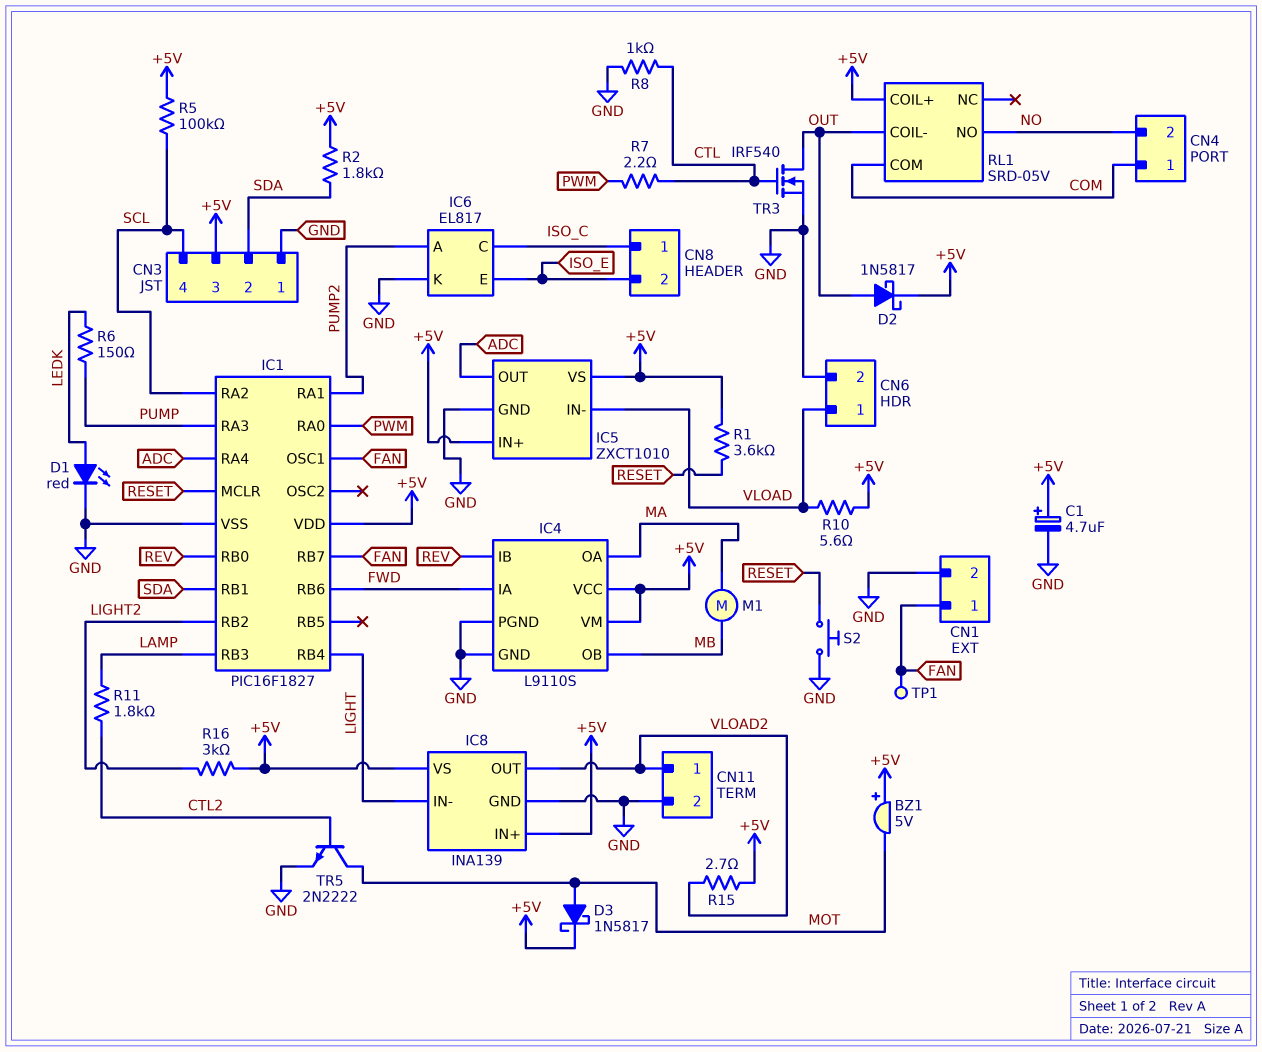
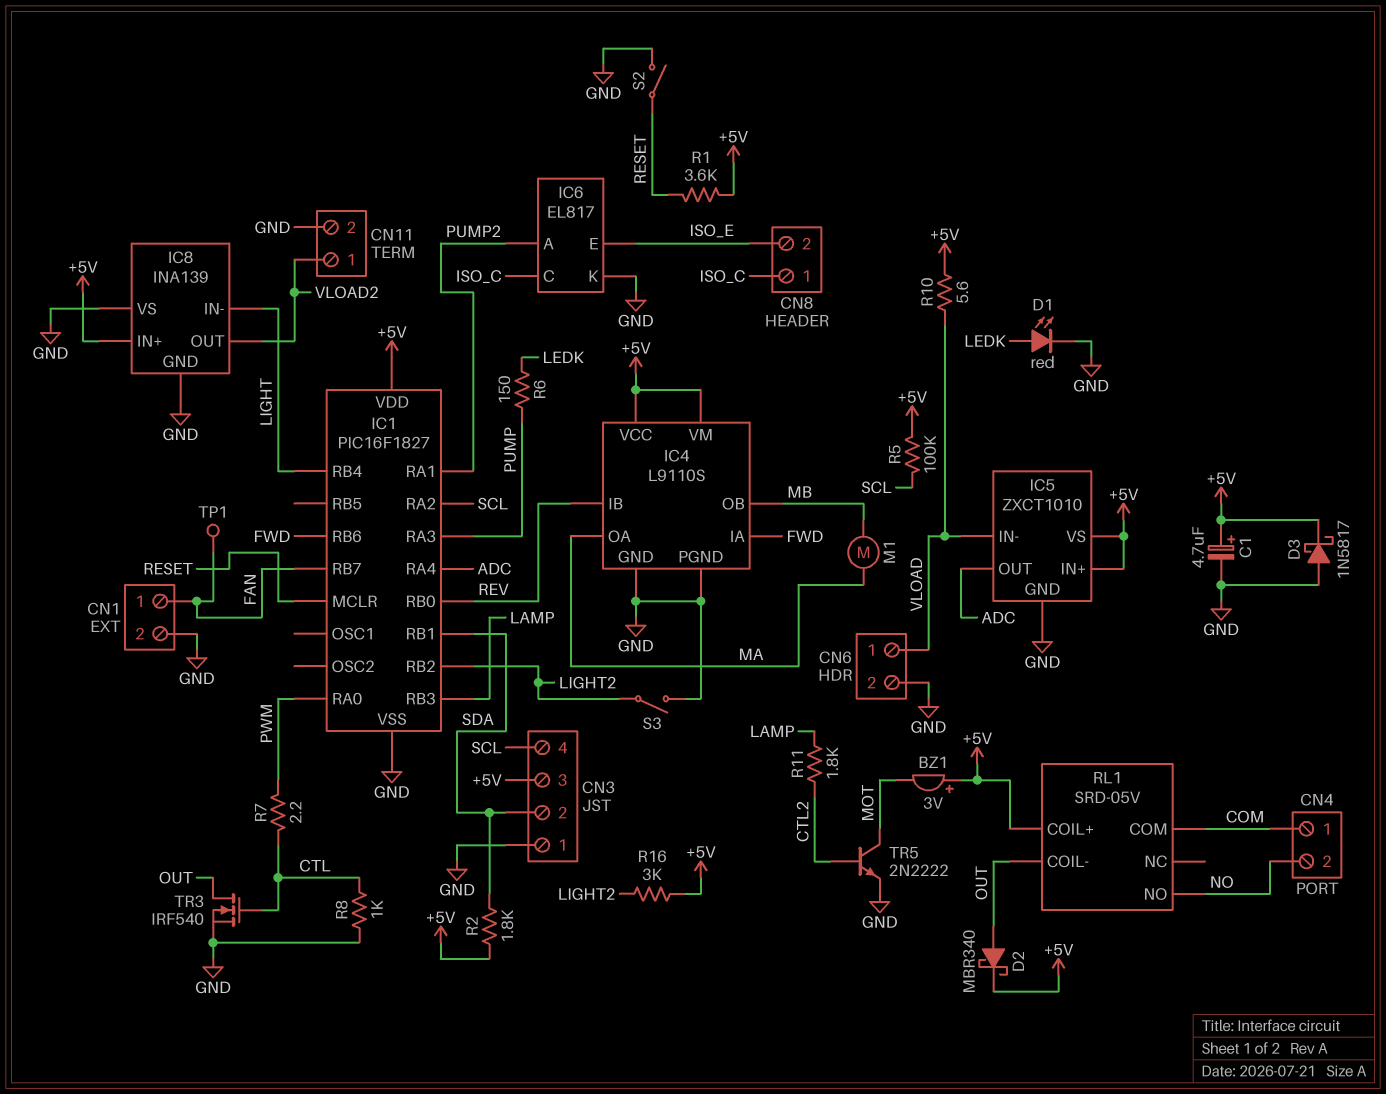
BZ1: buzzer 5V (plus +5V, minus MOT) -> buzzer 3V (plus +5V, minus MOT)
D2: schottky 1N5817 (A OUT, K +5V) -> schottky MBR340 (A OUT, K +5V)
D3: schottky 1N5817 (A MOT, K +5V) -> schottky 1N5817 (A GND, K +5V)
IC1 pin OSC1: FAN -> none
IC8 pin VS: +5V -> GND
R15: 2.7 (+5V, VLOAD2) -> none
S2: button (GND, RESET) -> switch (GND, RESET)
S3: none -> switch (GND, LIGHT2)

